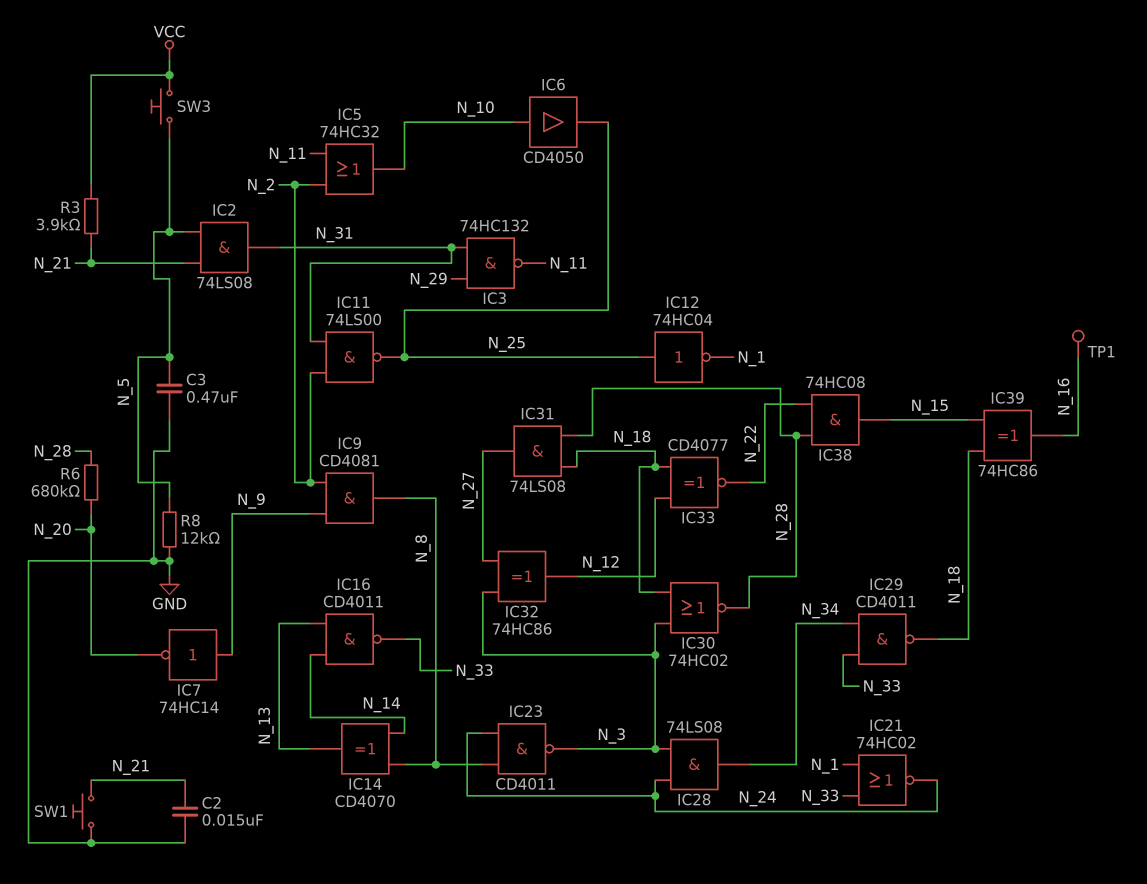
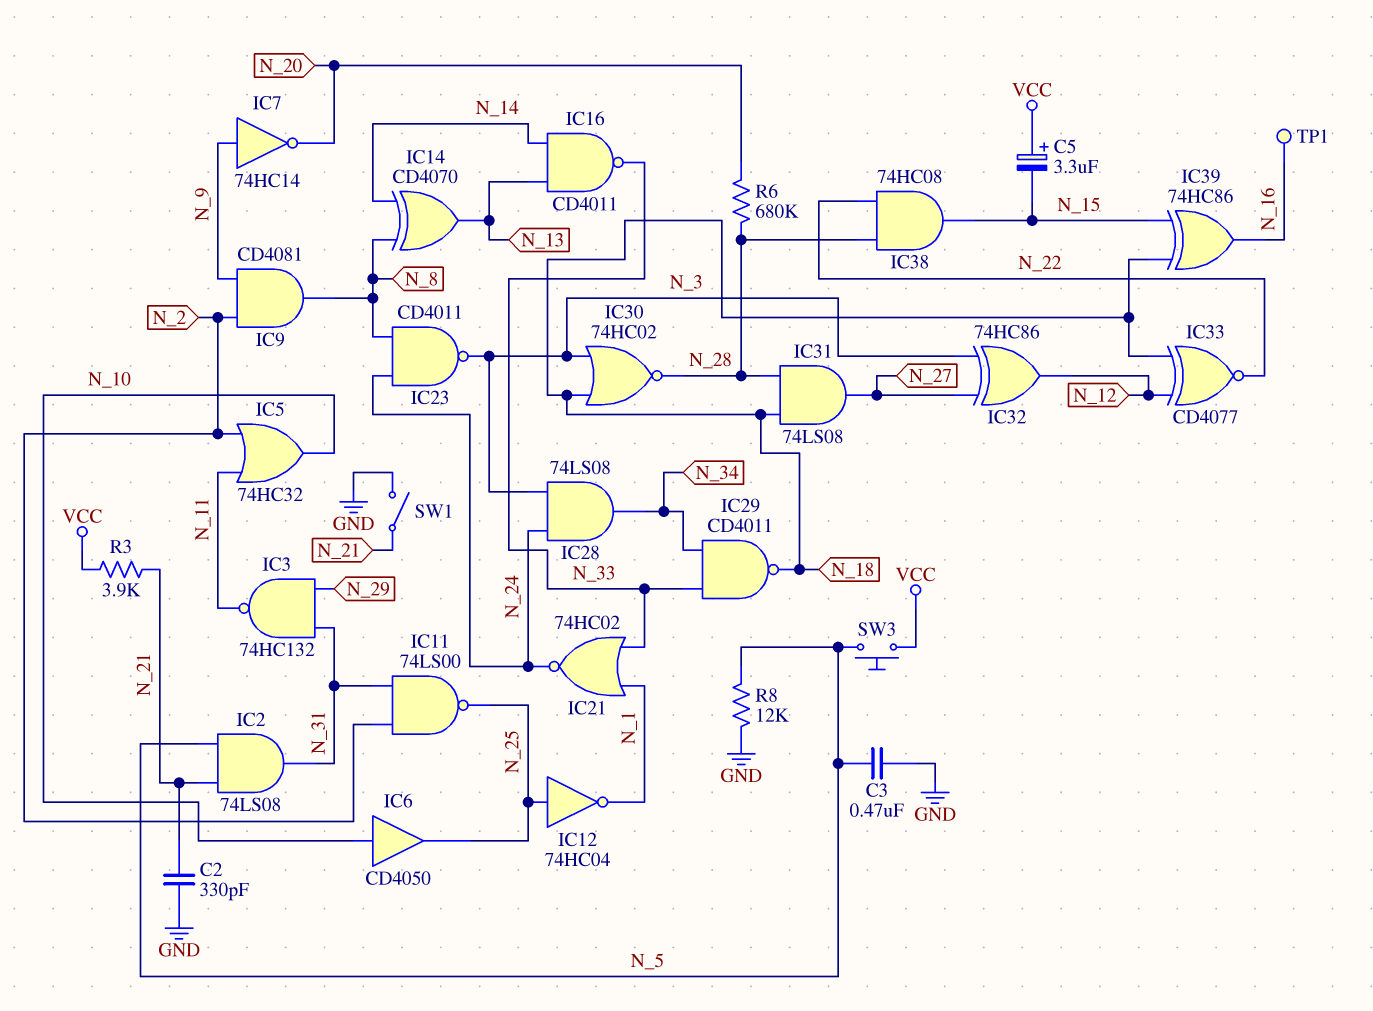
C2: 15nF (GND, N_21) -> 330pF (GND, N_21)
C5: none -> 3.3uF (plus VCC, minus N_15)
SW1: button (GND, N_21) -> switch (GND, N_21)

